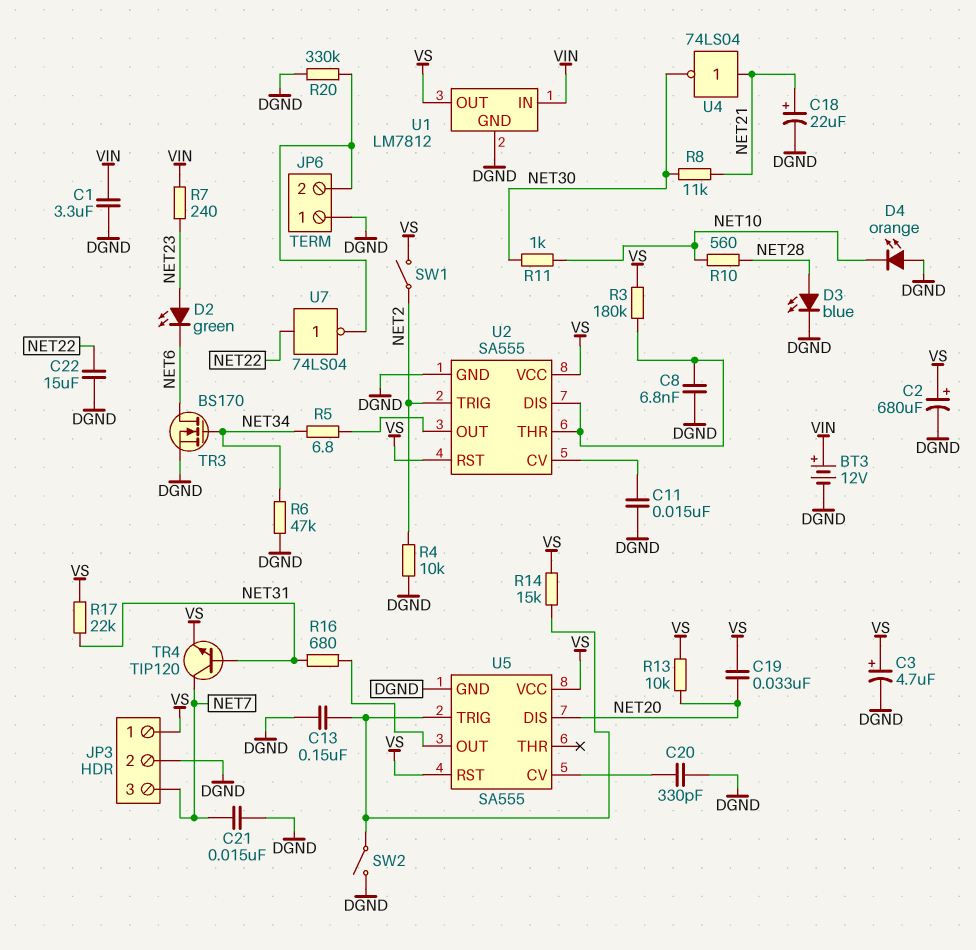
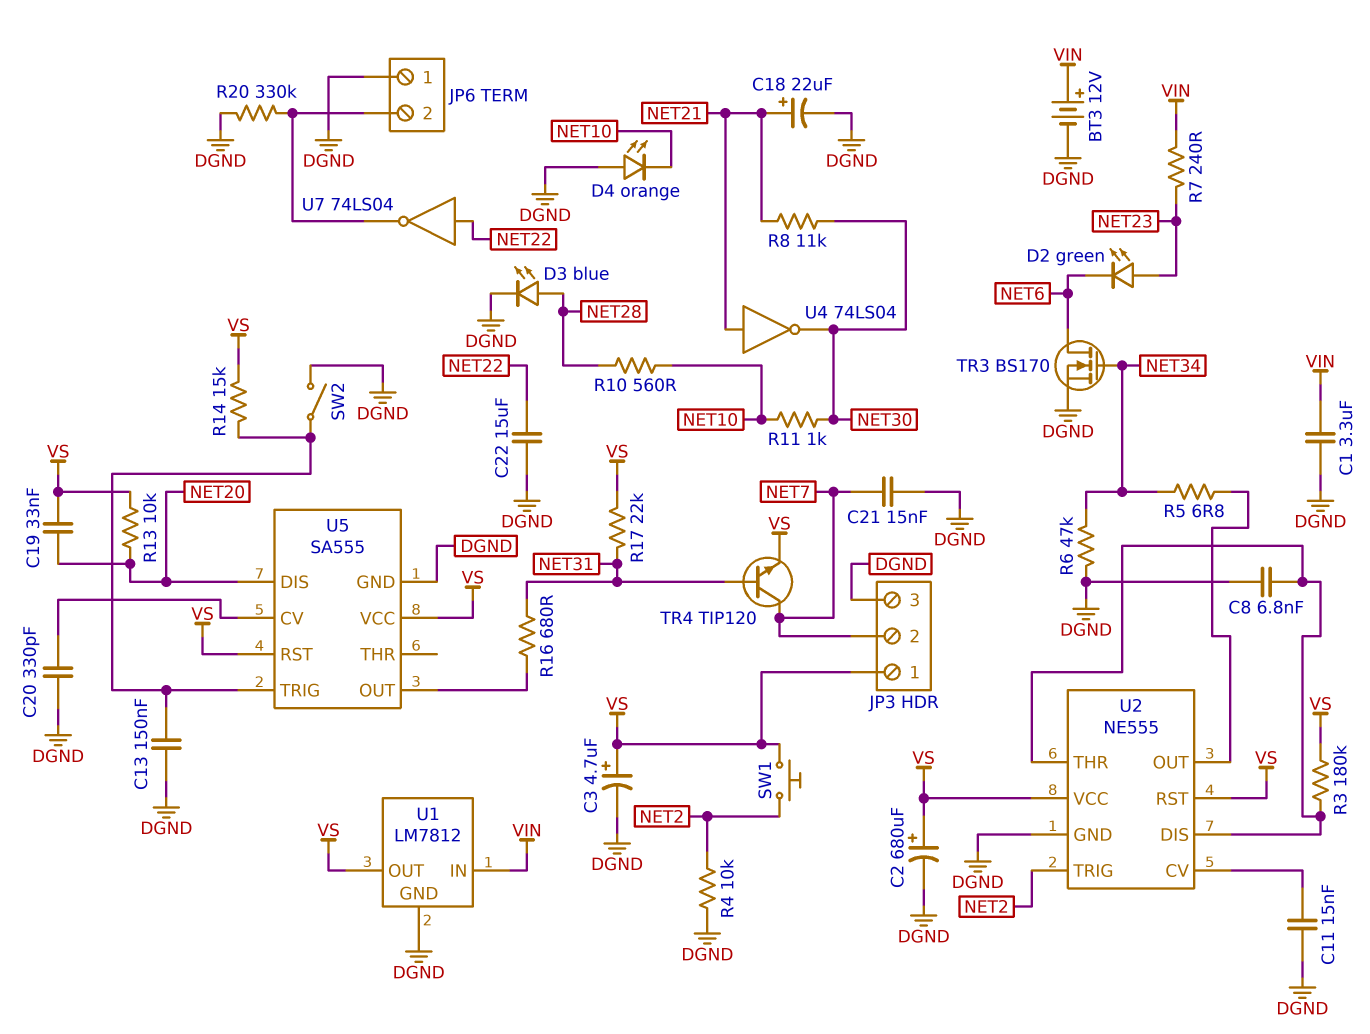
JP3 pin 2: DGND -> NET7
JP3 pin 3: NET7 -> DGND
SW1: switch (NET2, VS) -> button (NET2, VS)
U2: SA555 -> NE555

